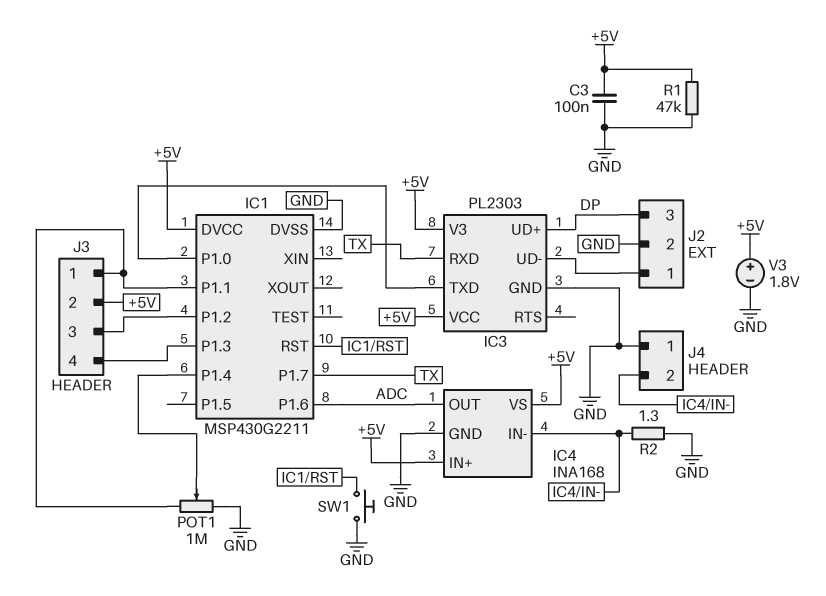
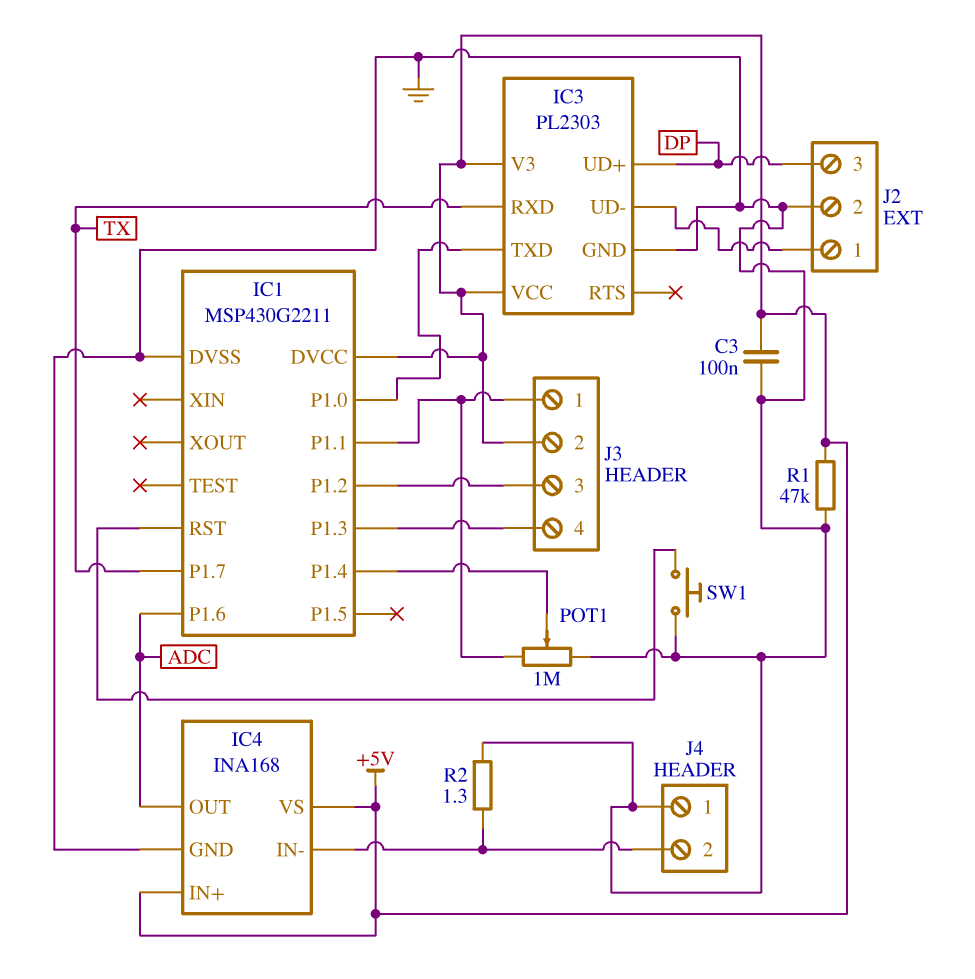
V3: 1.8V (plus +5V, minus GND) -> none

